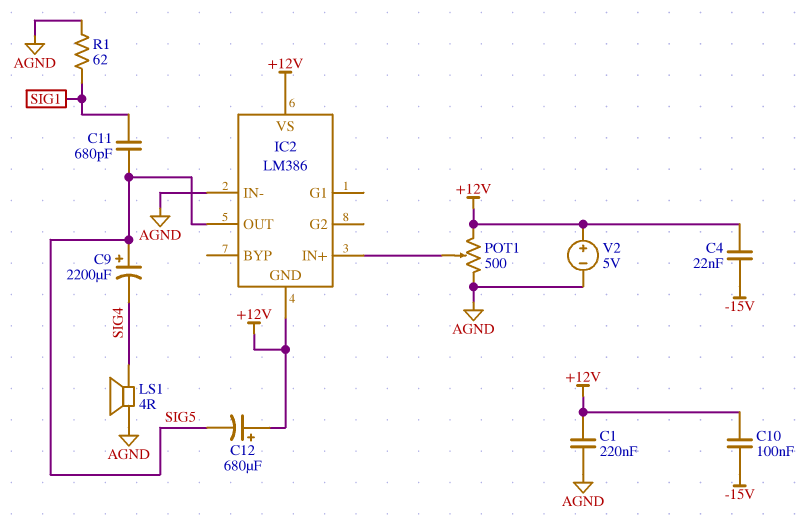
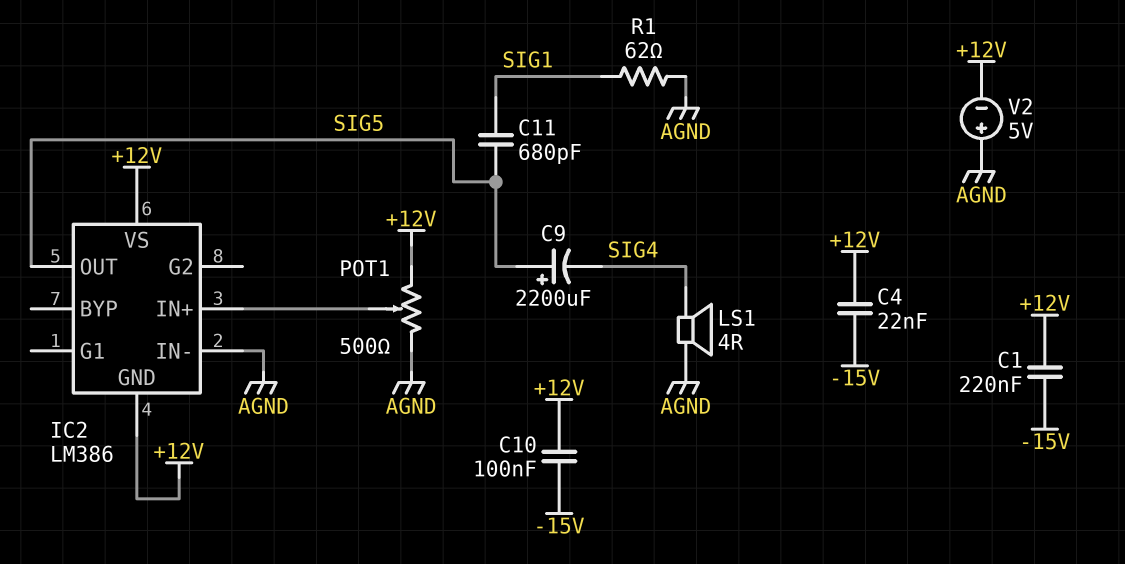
C1: 220nF (+12V, AGND) -> 220nF (+12V, -15V)
C12: 680uF (plus +12V, minus SIG5) -> none
V2: 5V (plus +12V, minus AGND) -> 5V (plus AGND, minus +12V)

